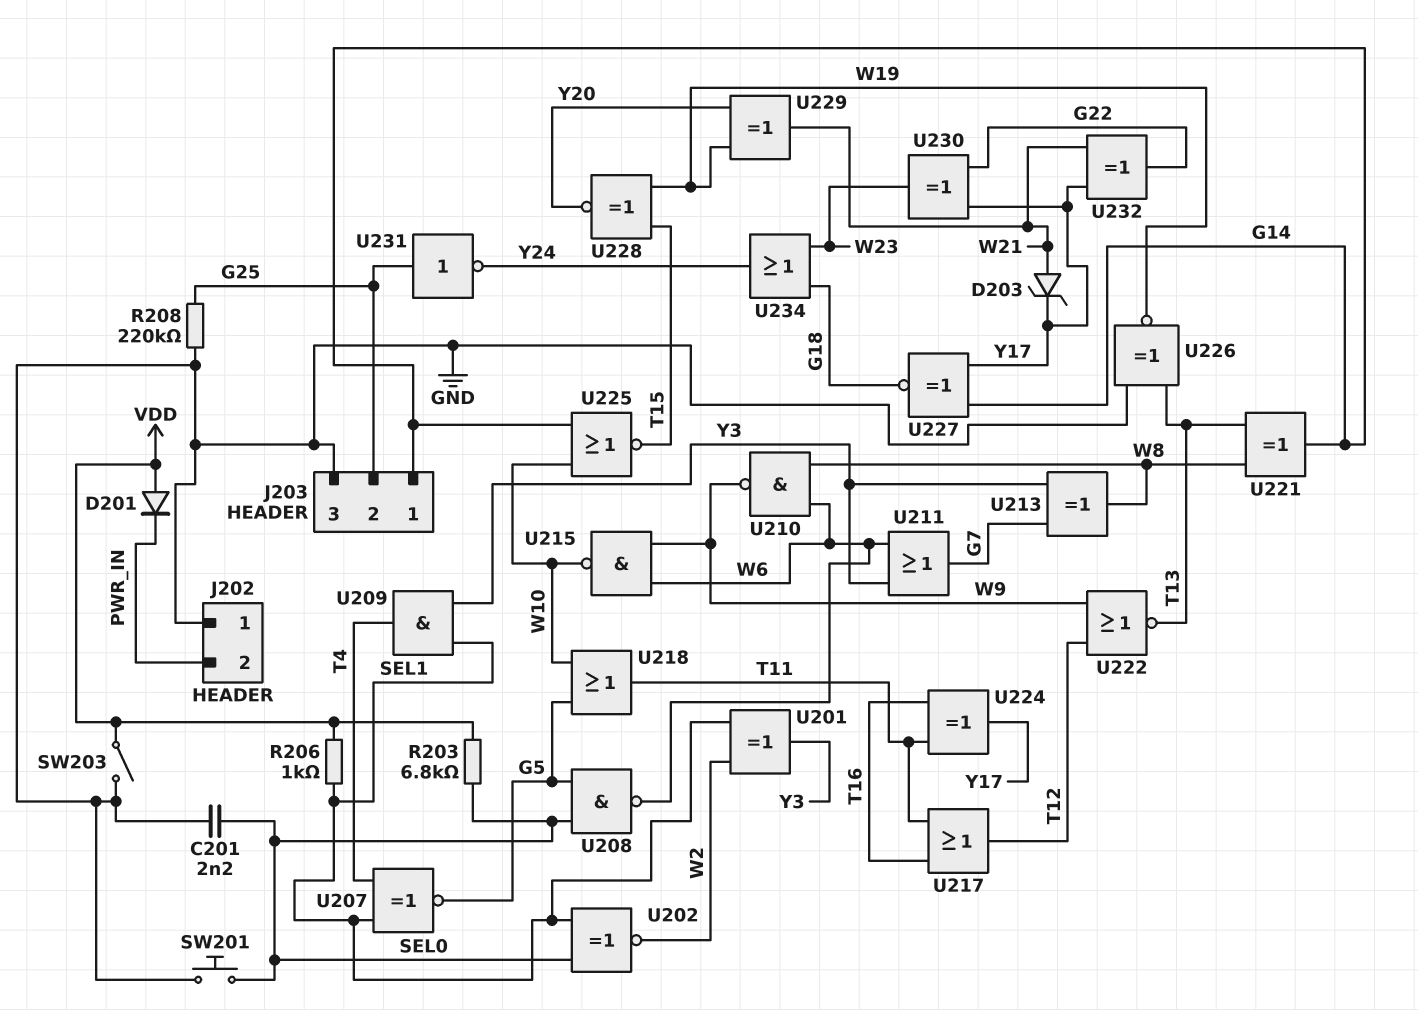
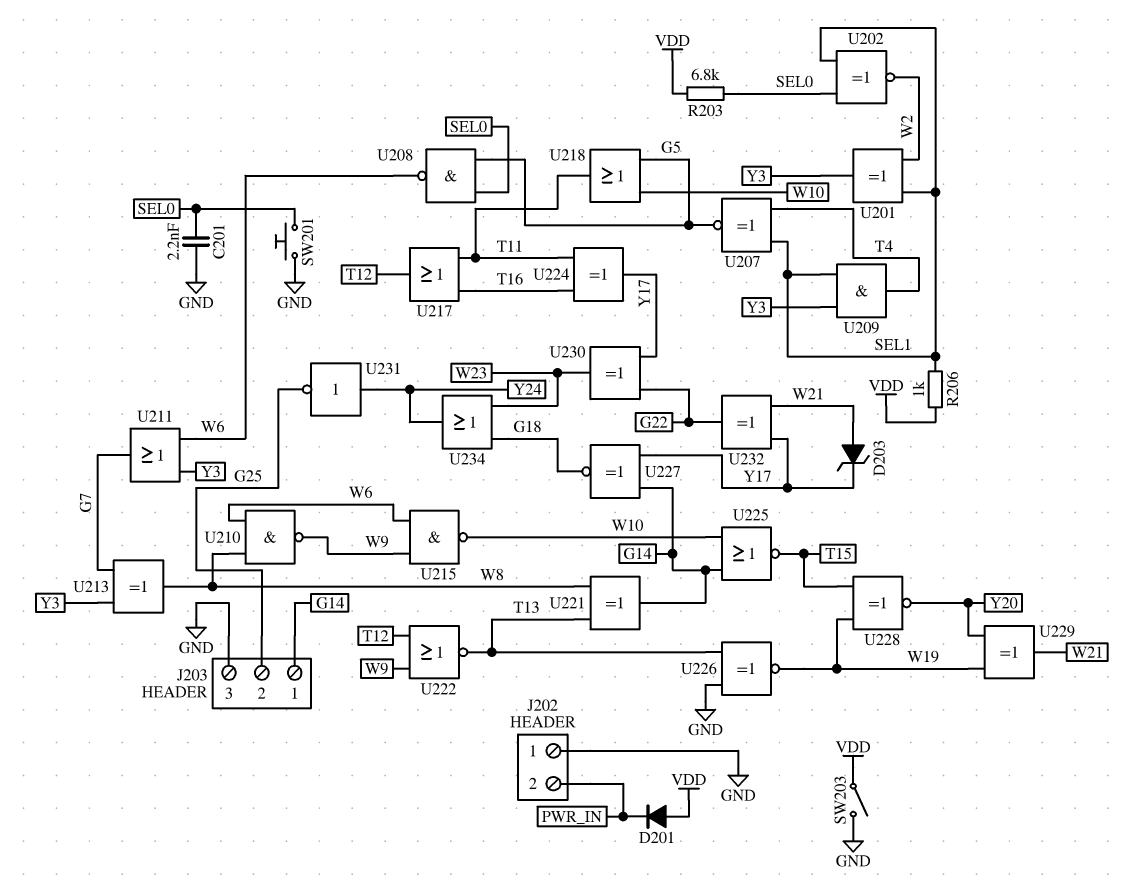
R208: 220k (G25, GND) -> none
U231: NOT (in G25, out Y24) -> NOT (in Y24, out G25)

